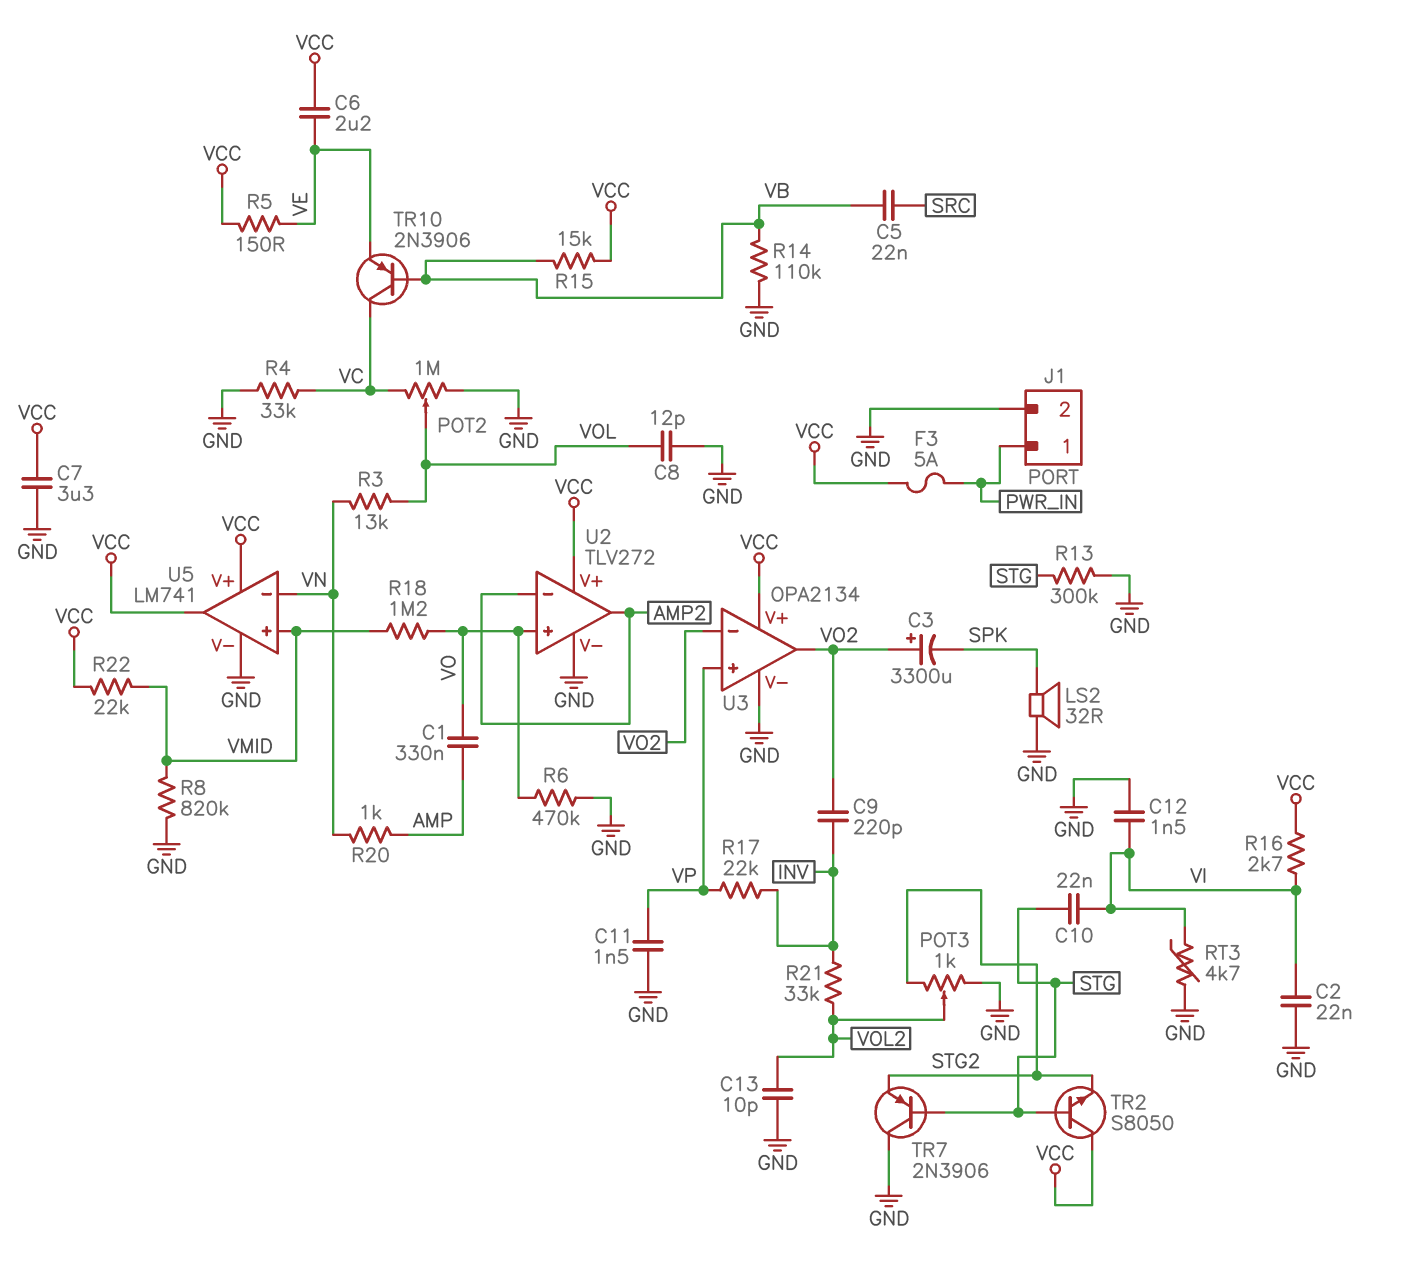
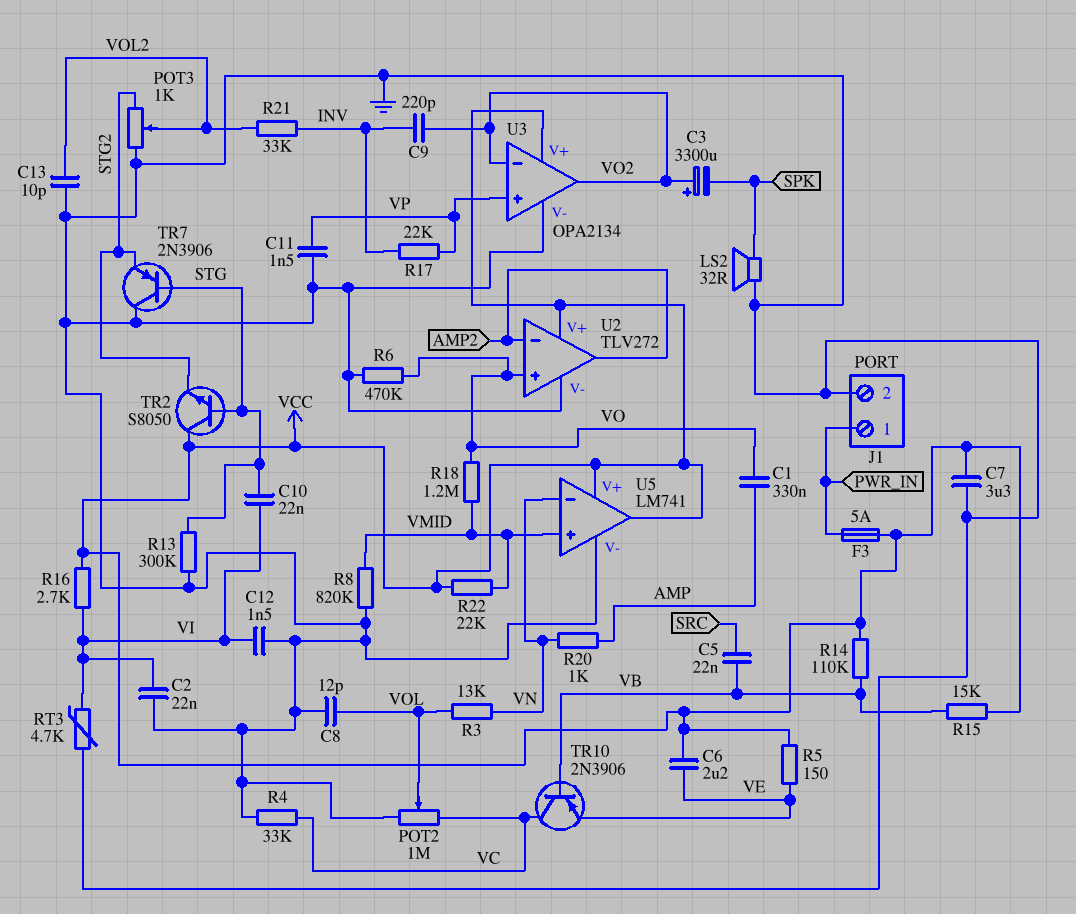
R14: 110k (GND, VB) -> 110k (VB, VCC)

